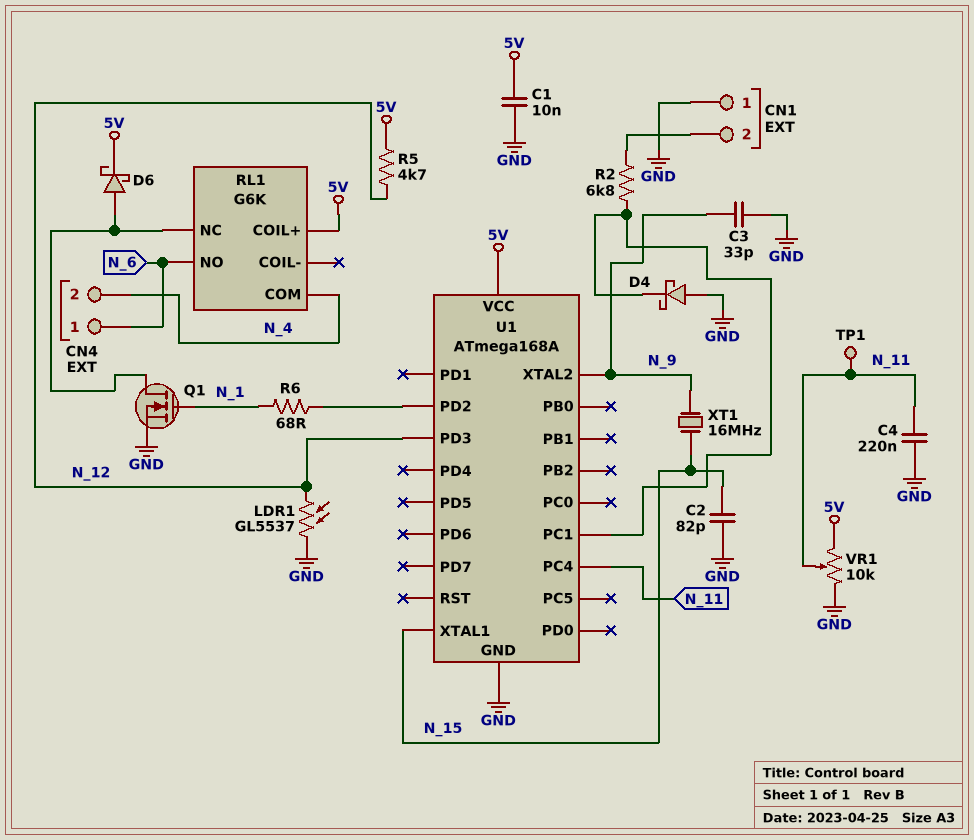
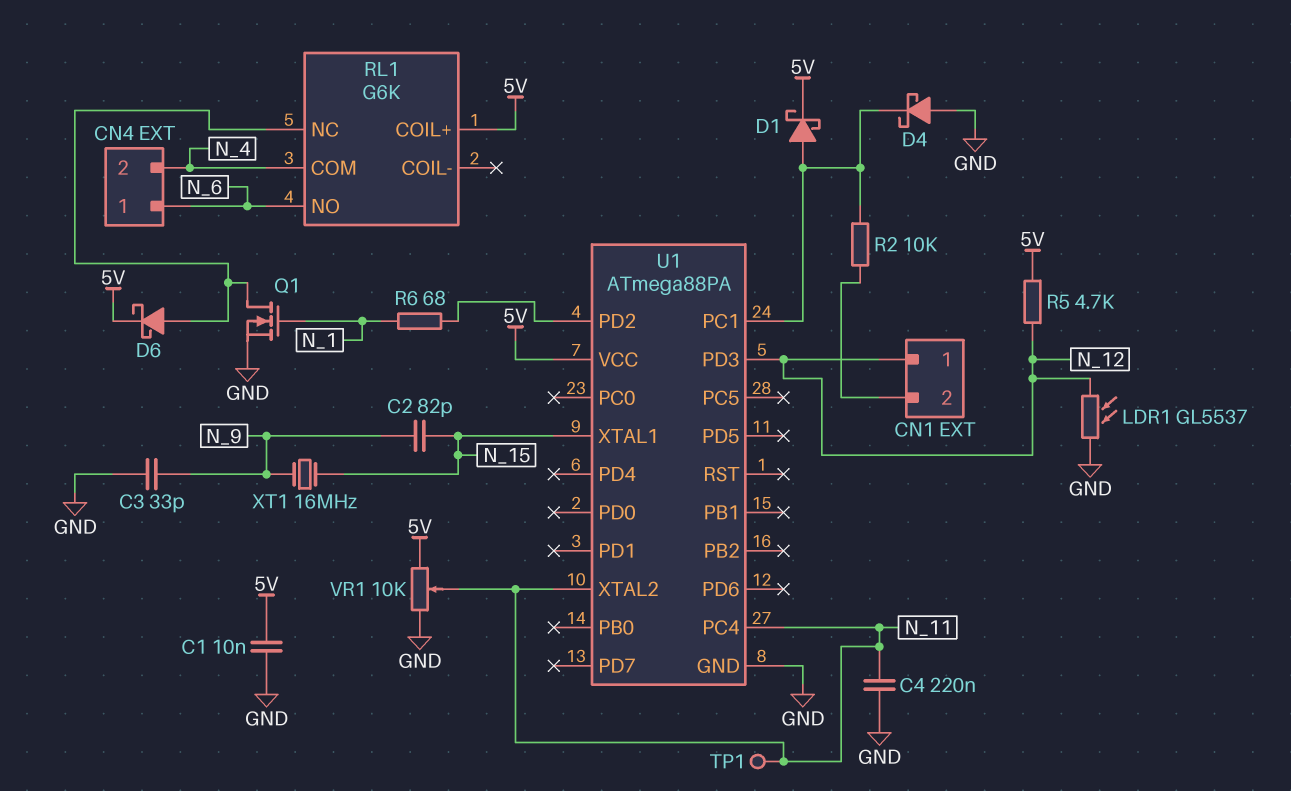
C2: 82pF (GND, N_15) -> 82pF (N_9, N_15)
CN1 pin 1: GND -> N_12
D1: none -> schottky (A U1/PC1, K 5V)
R2: 6.8k (CN1/2, U1/PC1) -> 10k (CN1/2, U1/PC1)
U1: ATmega168A -> ATmega88PA
U1 pin XTAL2: N_9 -> N_11

